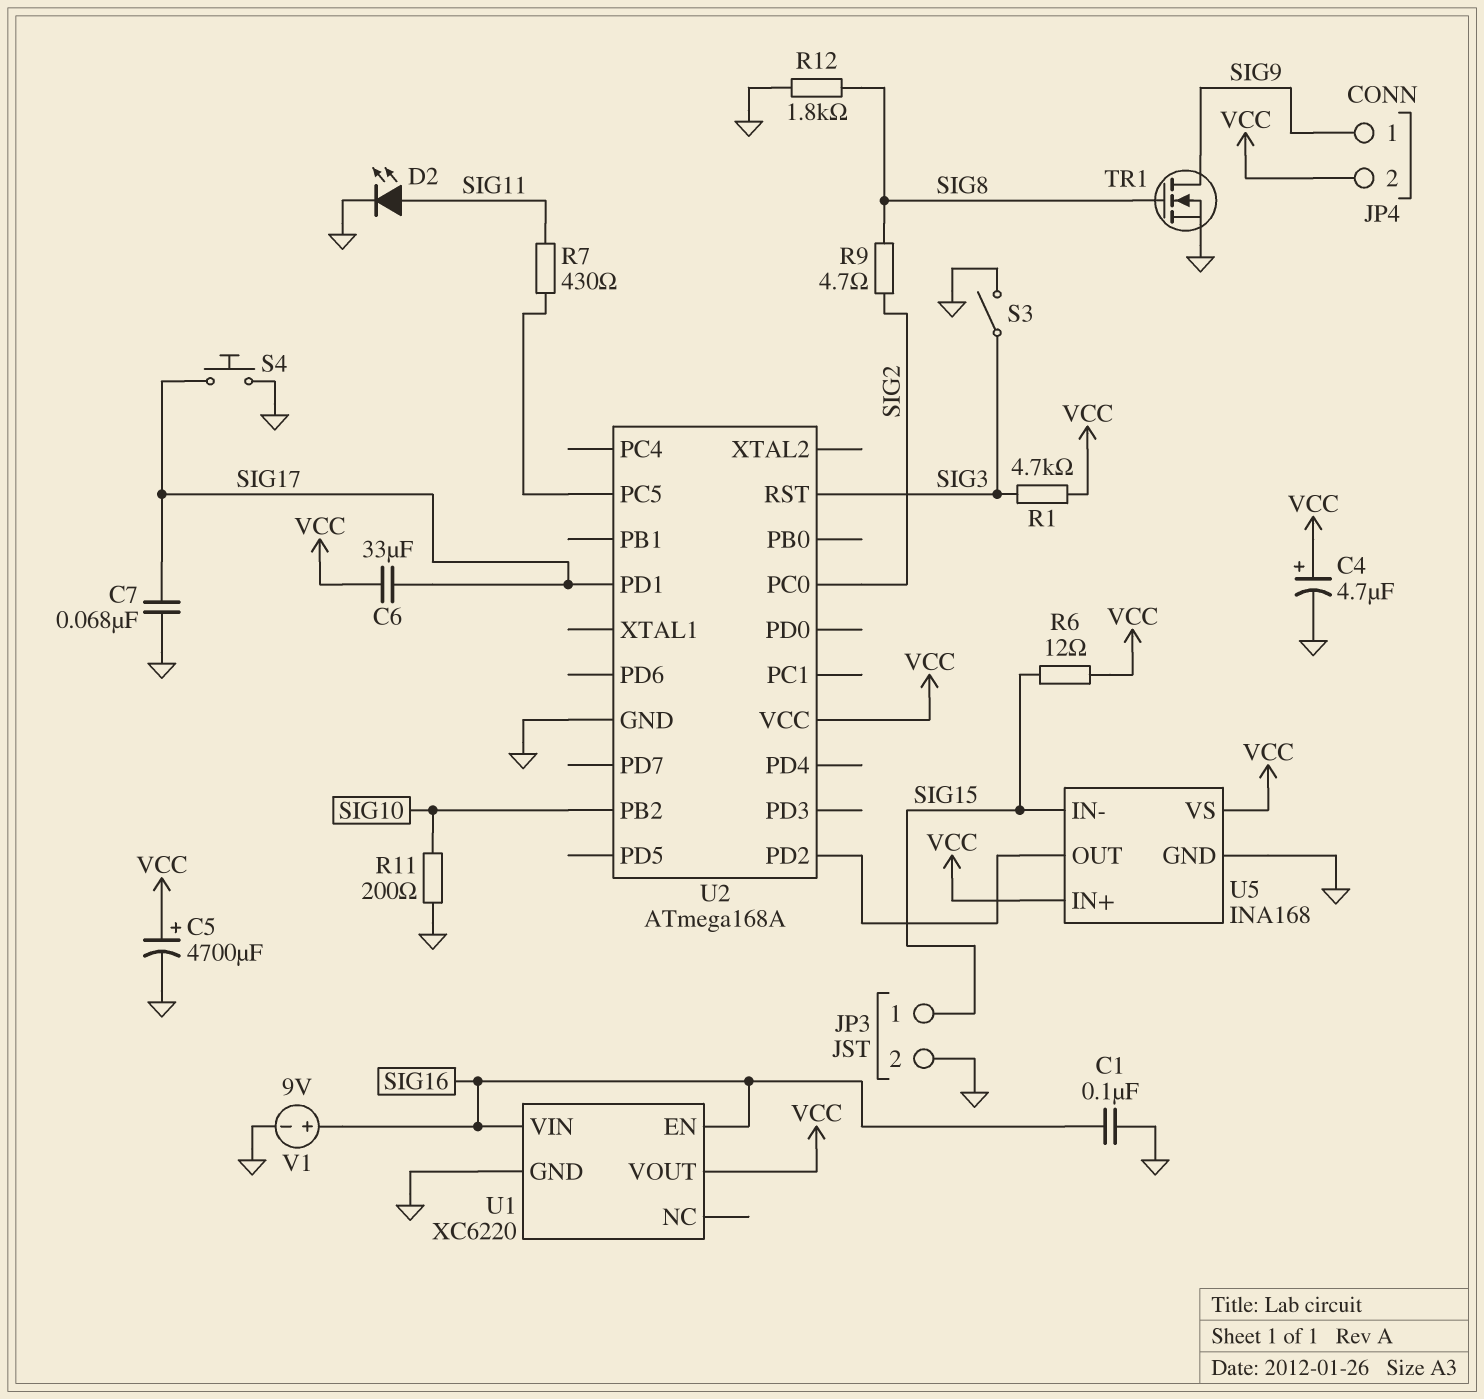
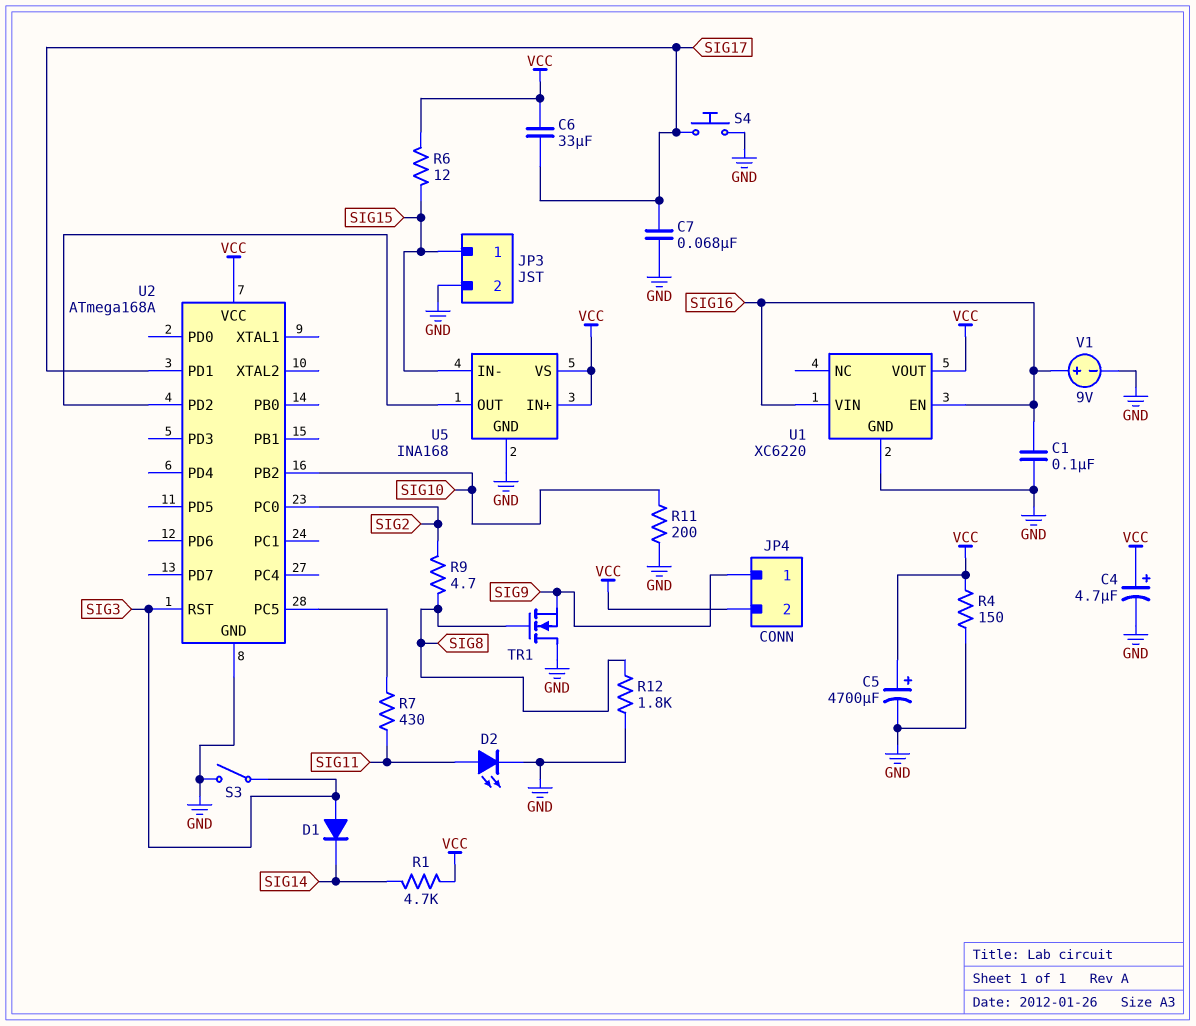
D1: none -> diode (A SIG3, K SIG14)
R1: 4.7k (SIG3, VCC) -> 4.7k (SIG14, VCC)
R4: none -> 150 (GND, VCC)
TR1: NMOS (G SIG8, D SIG9, S GND) -> NMOS (G SIG8, D GND, S SIG9)

